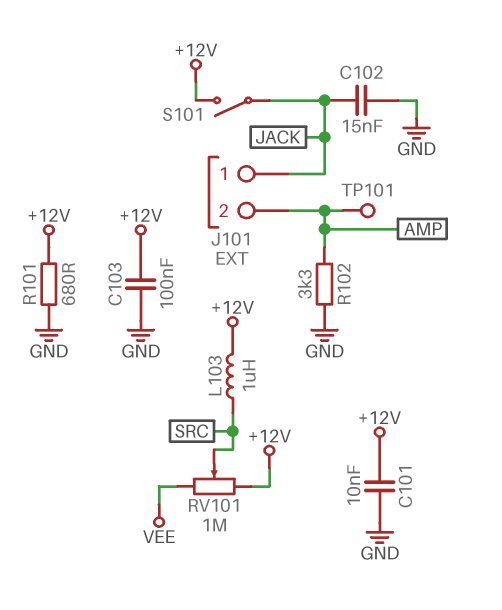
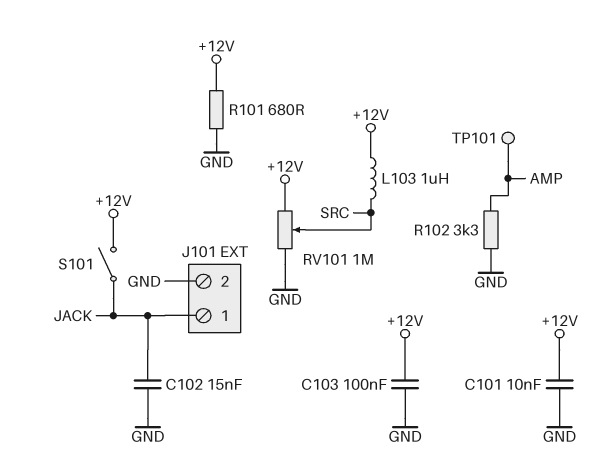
J101 pin 2: AMP -> GND
RV101: 1M (+12V, VEE, wiper SRC) -> 1M (+12V, GND, wiper SRC)

